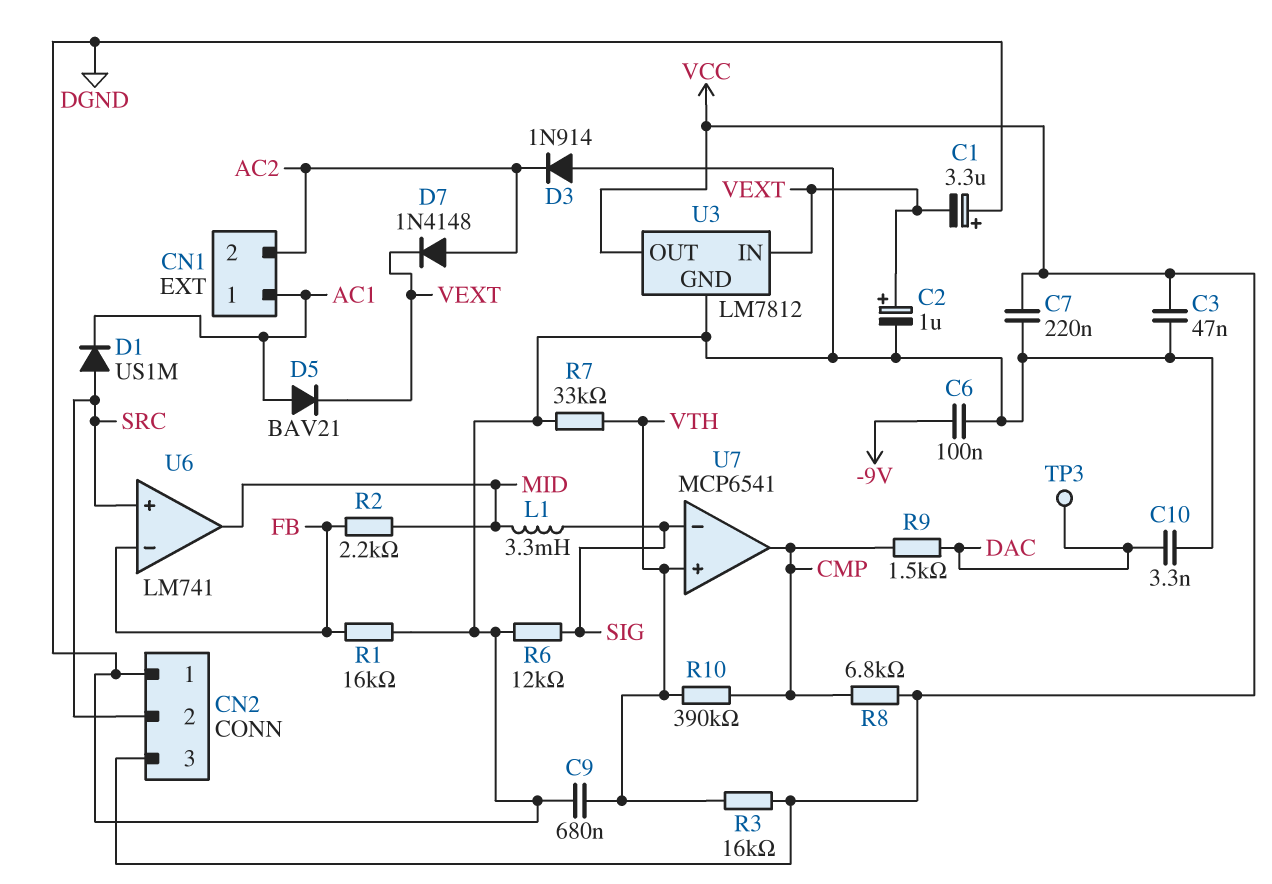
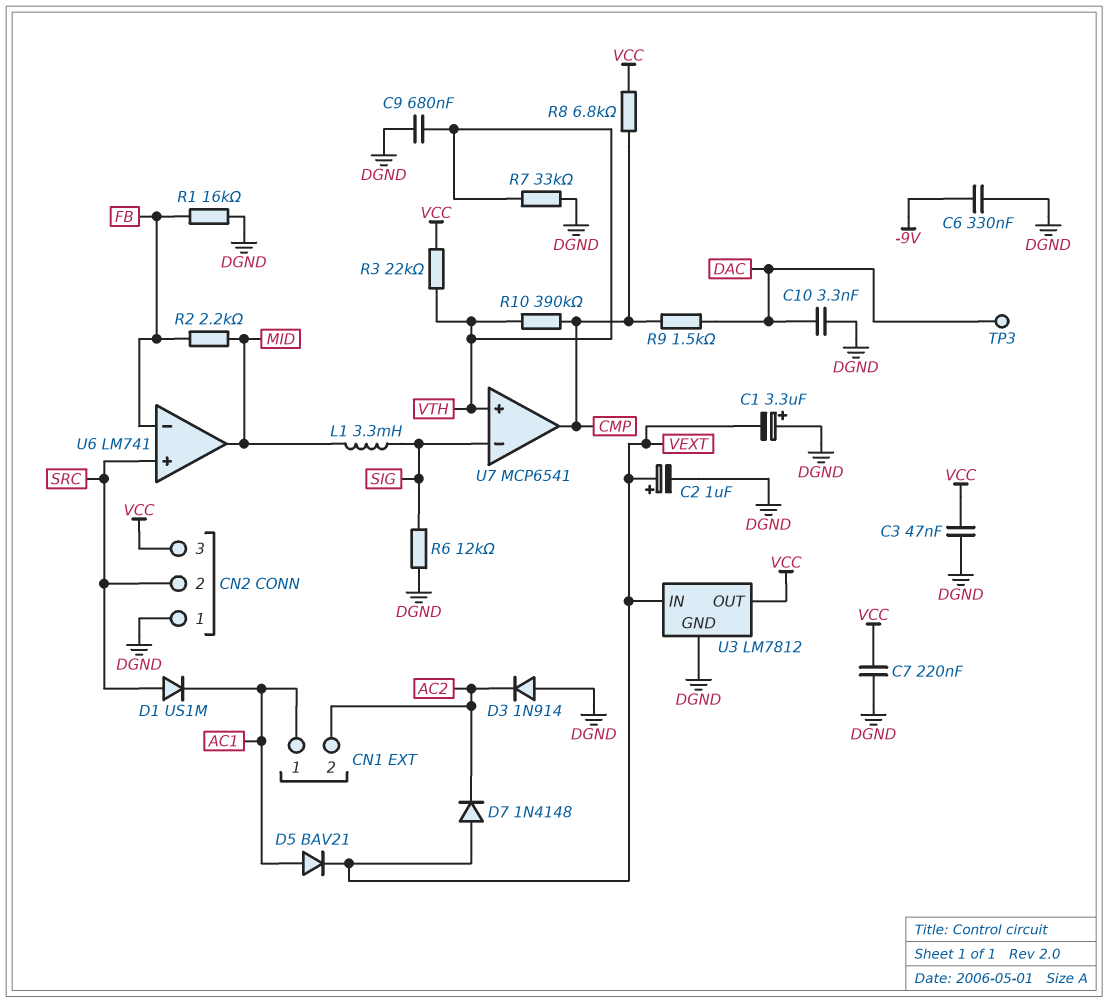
C6: 100nF (-9V, DGND) -> 330nF (-9V, DGND)
D7: diode 1N4148 (A AC2, K VEXT) -> diode 1N4148 (A VEXT, K AC2)
R3: 16k (VCC, VTH) -> 22k (VCC, VTH)

